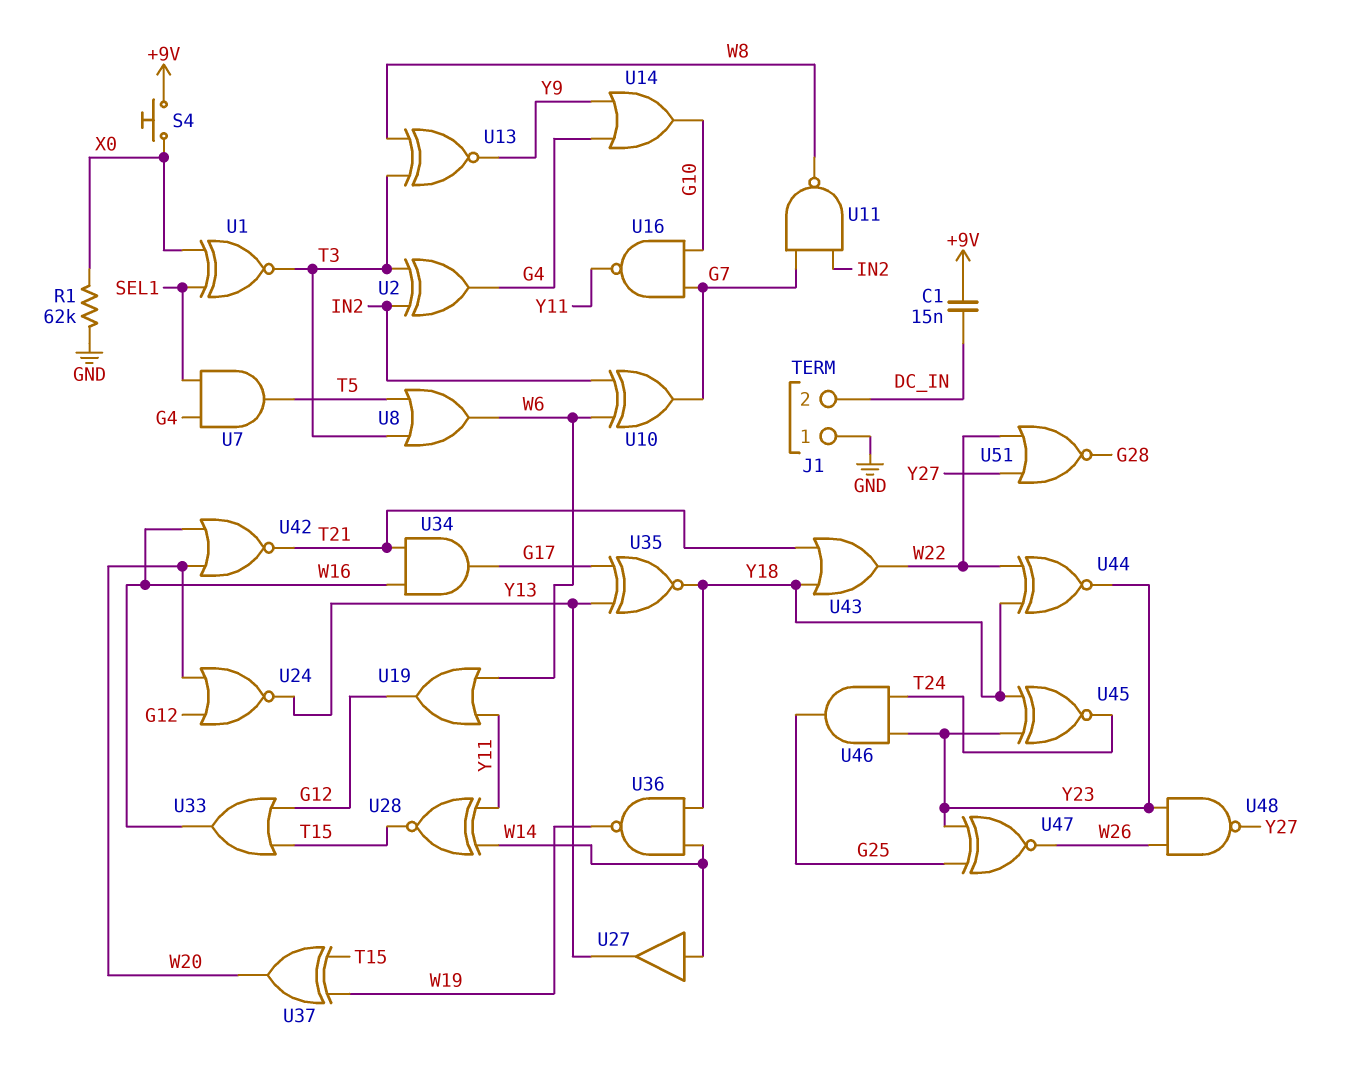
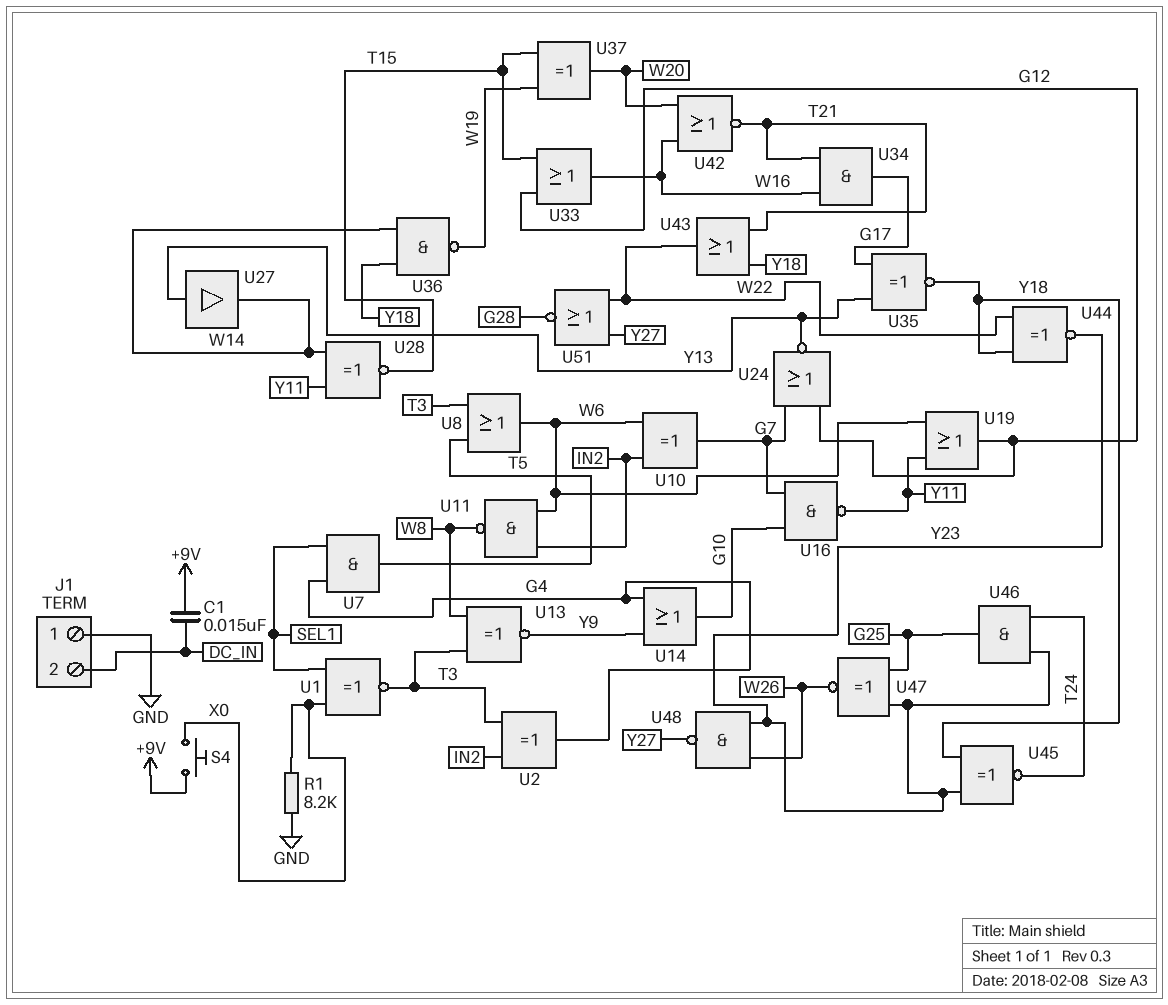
R1: 62k (GND, X0) -> 8.2k (GND, X0)
U11: NAND (in G7, in IN2, out W8) -> NAND (in IN2, in W6, out W8)
U24: NOR (in G12, in W20, out Y13) -> NOR (in G7, in G12, out Y13)
U27: buffer (in W14, out Y13) -> buffer (in Y13, out W14)

